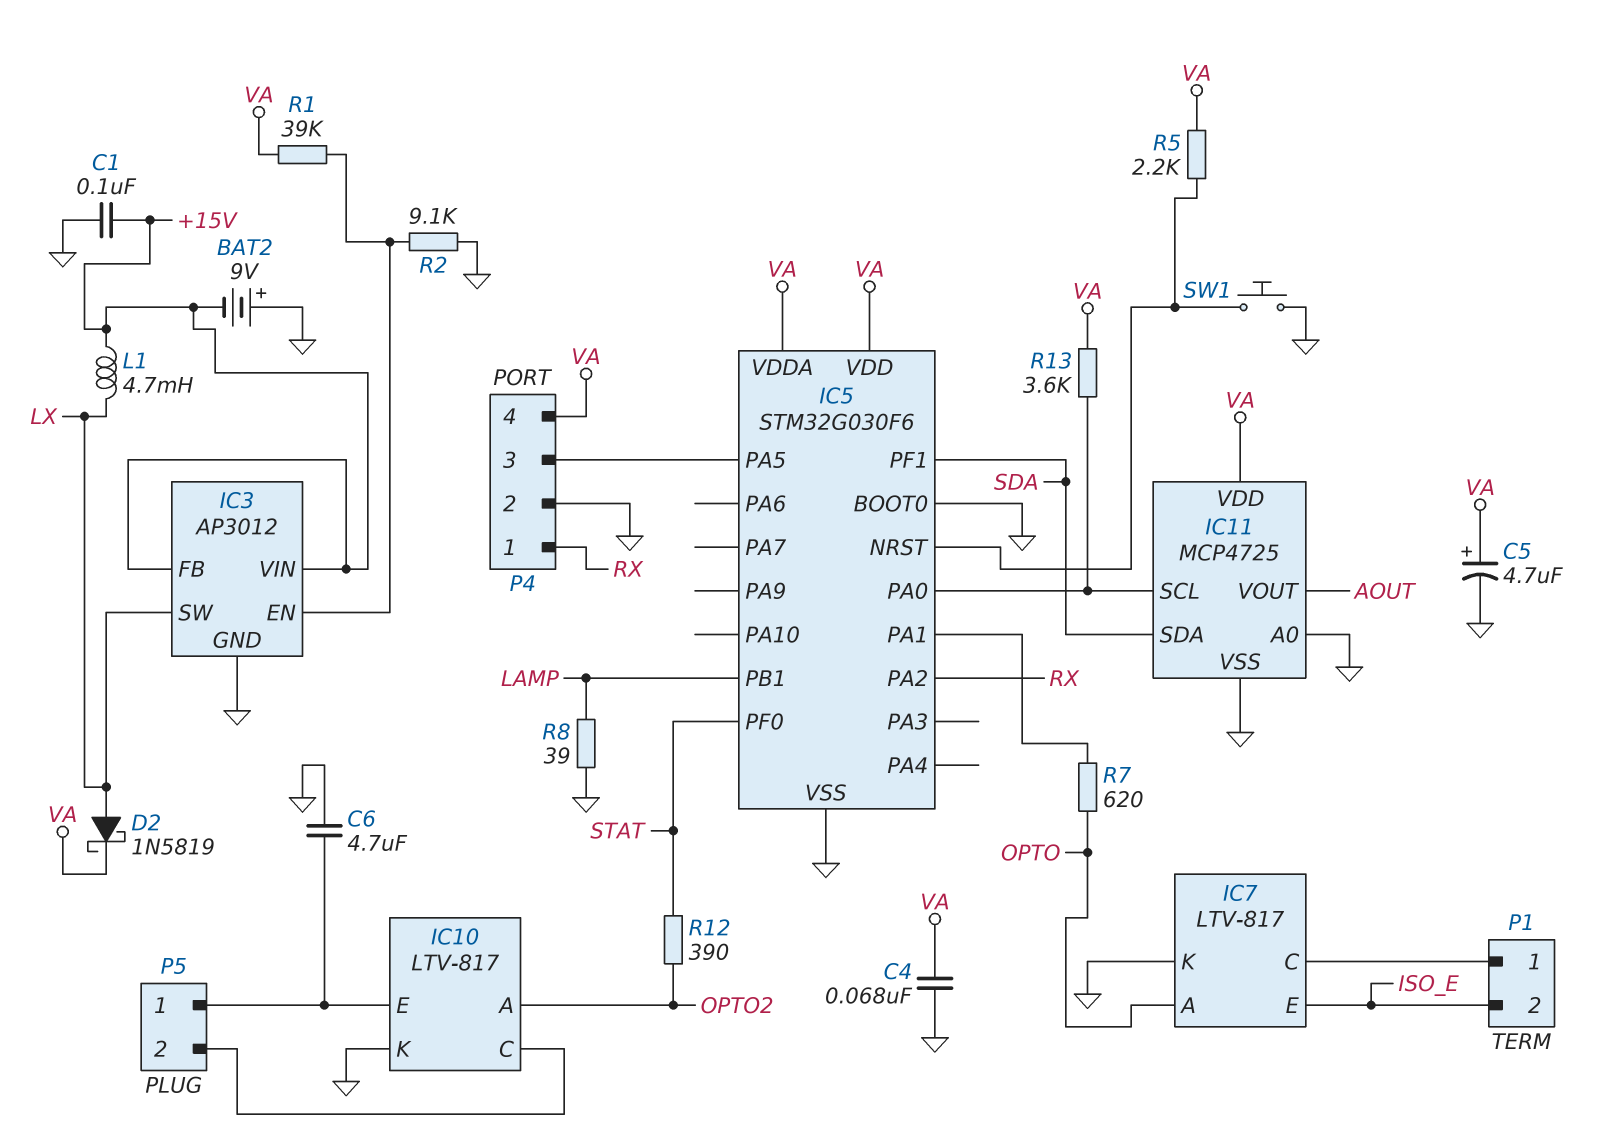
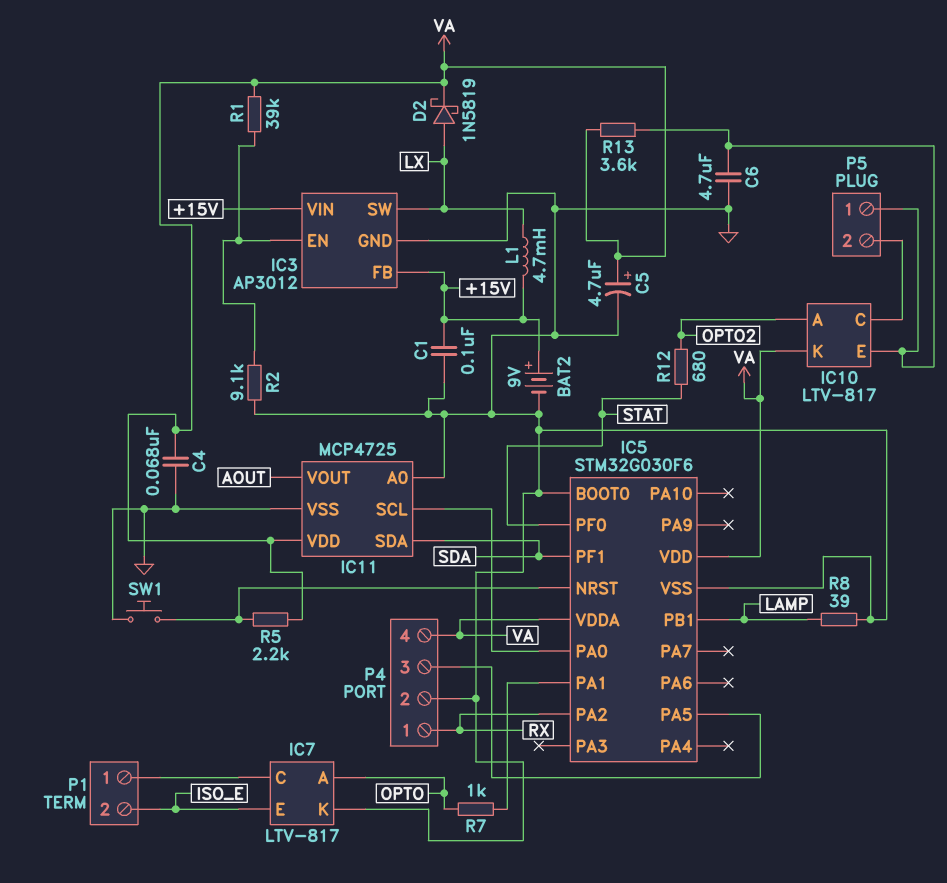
BAT2: 9V (plus GND, minus +15V) -> 9V (plus +15V, minus GND)
IC10 pin K: GND -> VA
R7: 620 (IC5/PA1, OPTO) -> 1k (IC5/PA1, OPTO)
R12: 390 (OPTO2, STAT) -> 680 (OPTO2, STAT)
R13: 3.6k (IC5/PA0, VA) -> 3.6k (IC10/E, VA)

